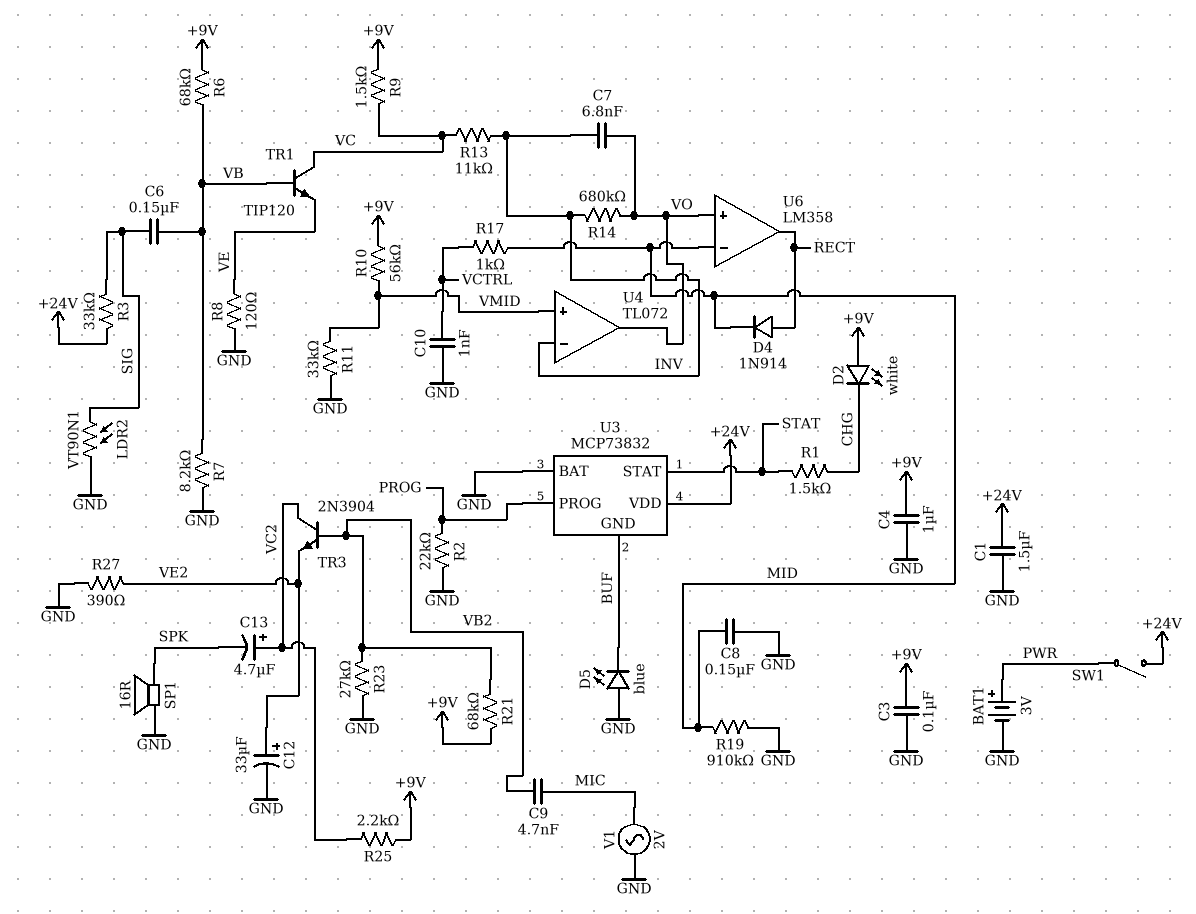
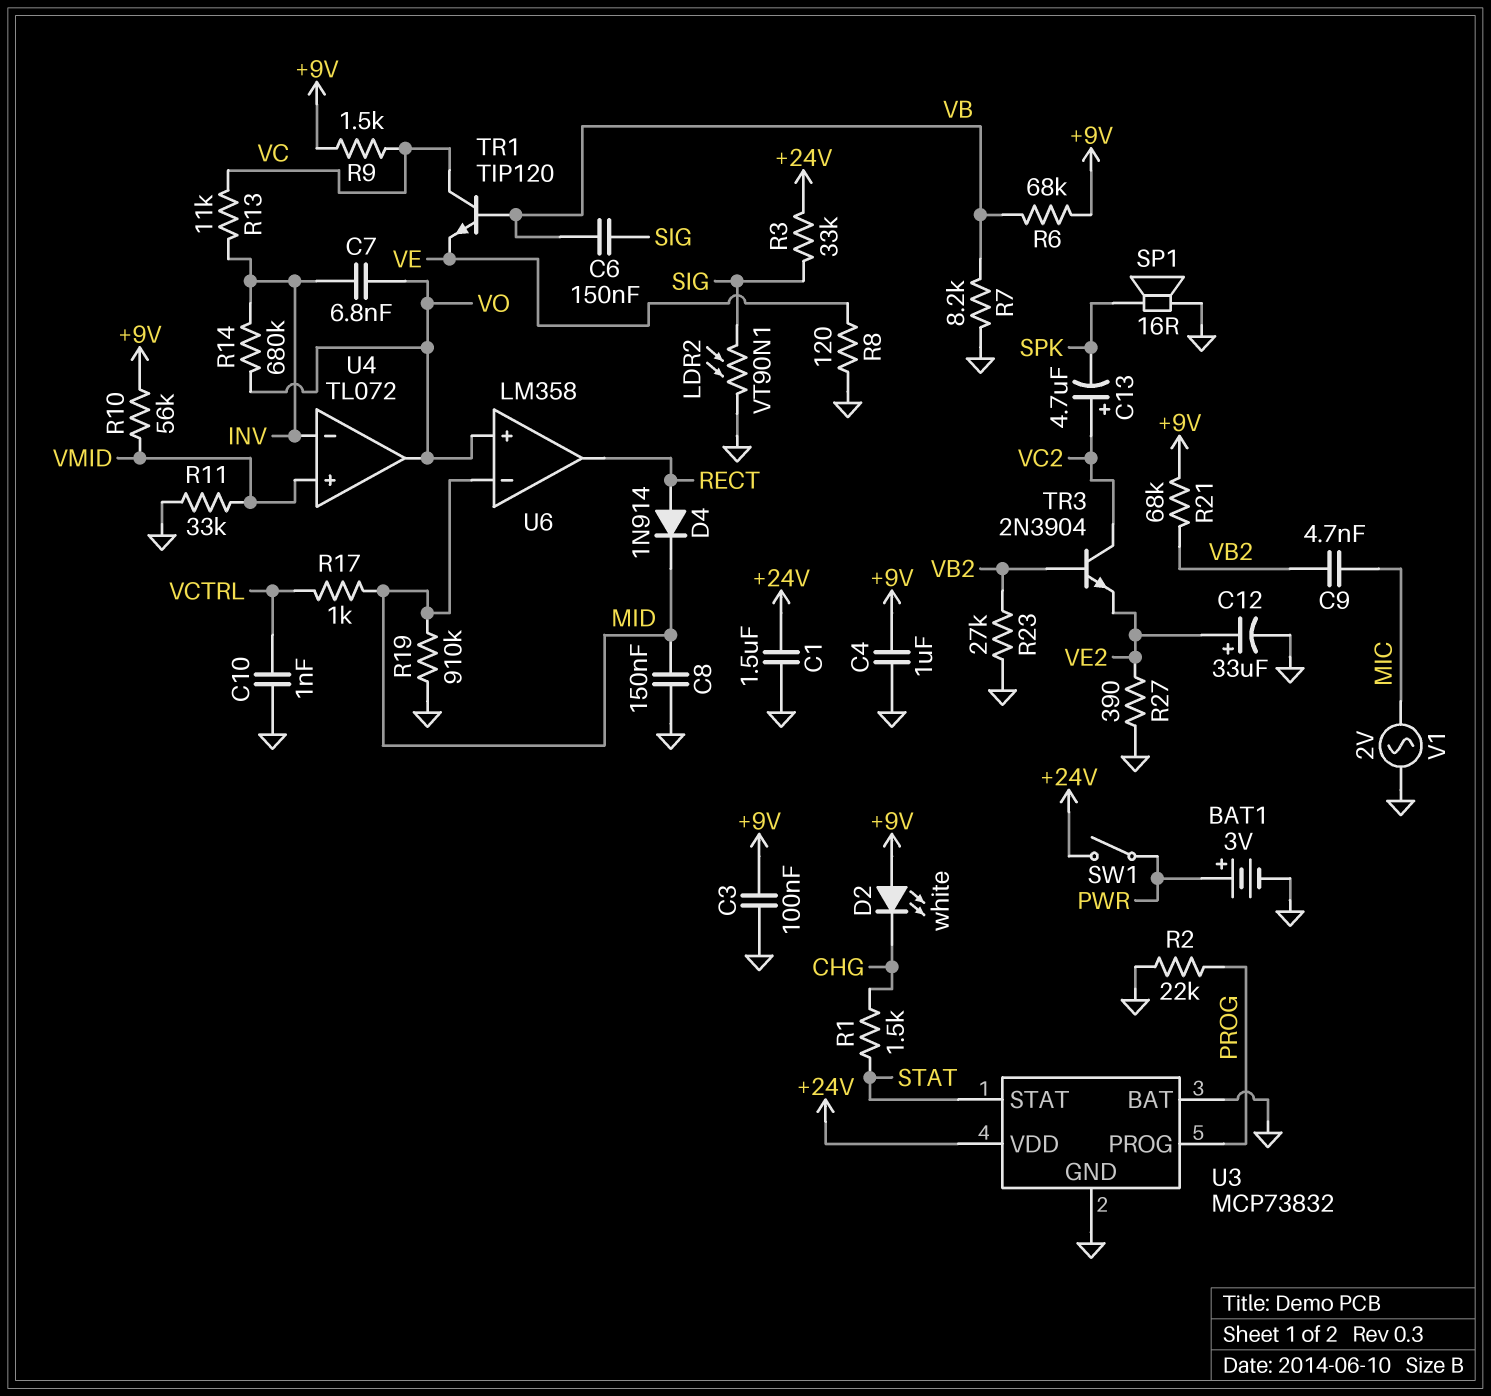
D5: LED blue (A GND, K BUF) -> none
R25: 2.2k (+9V, VC2) -> none
U3 pin GND: BUF -> GND

